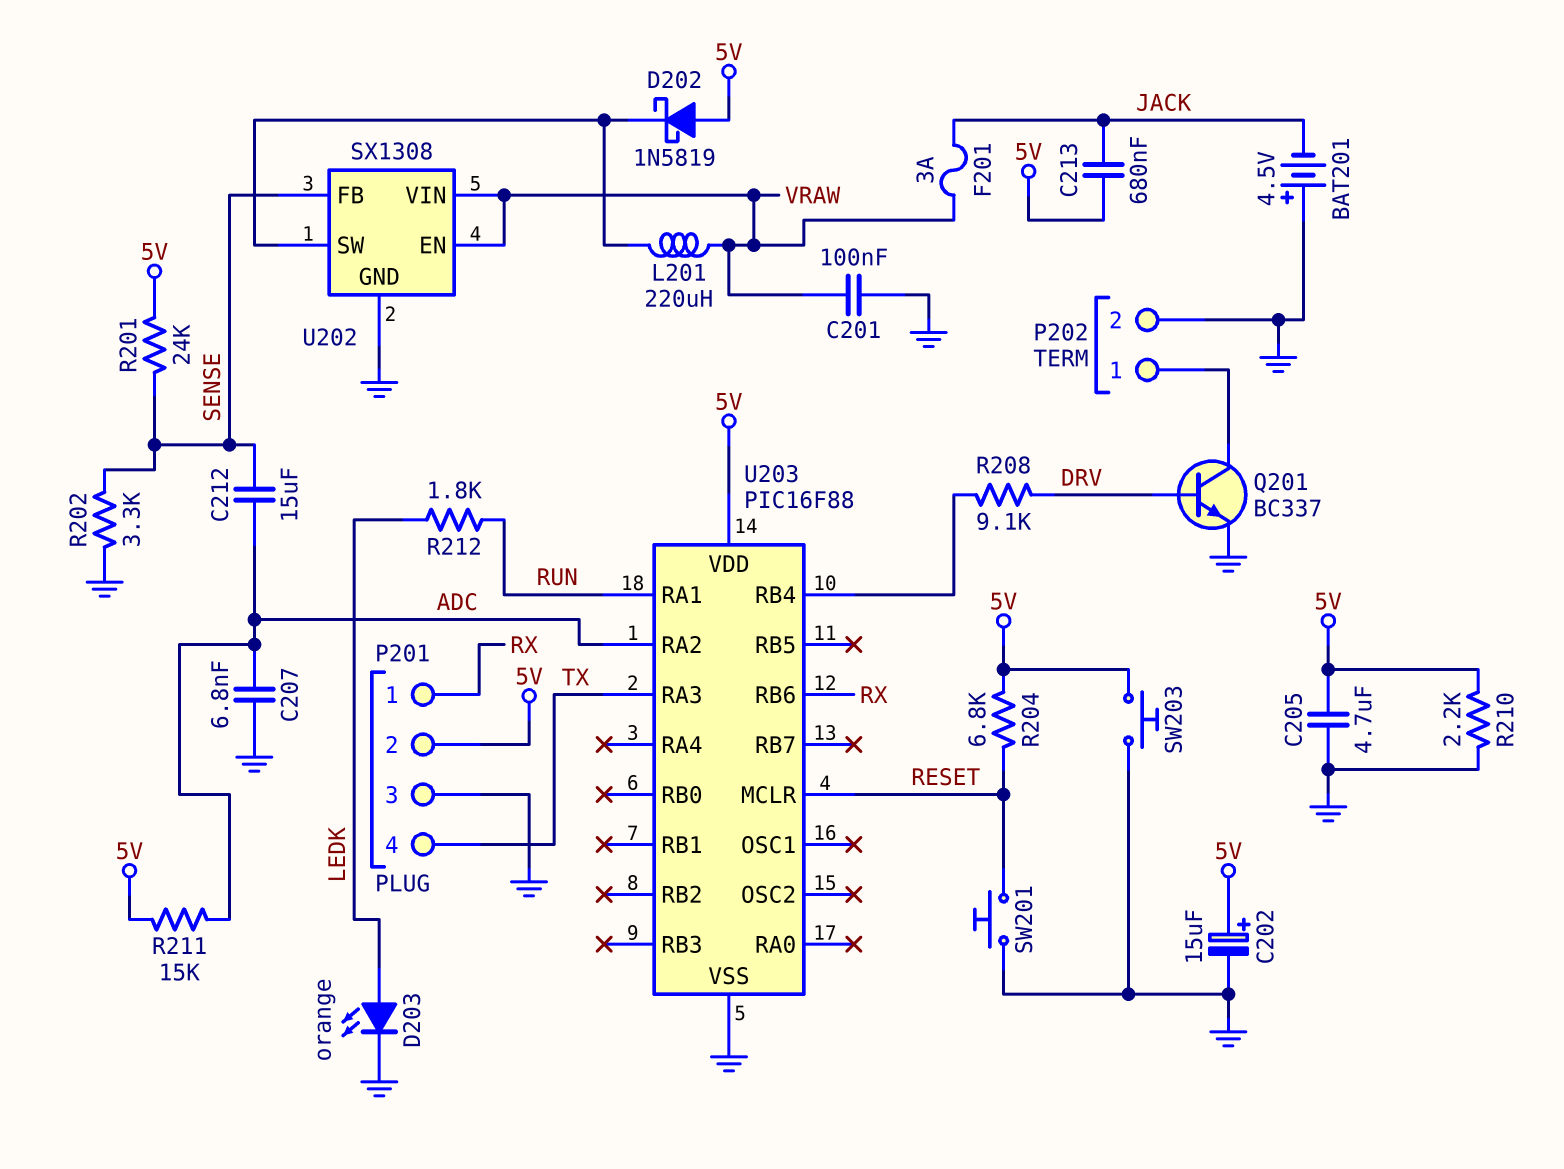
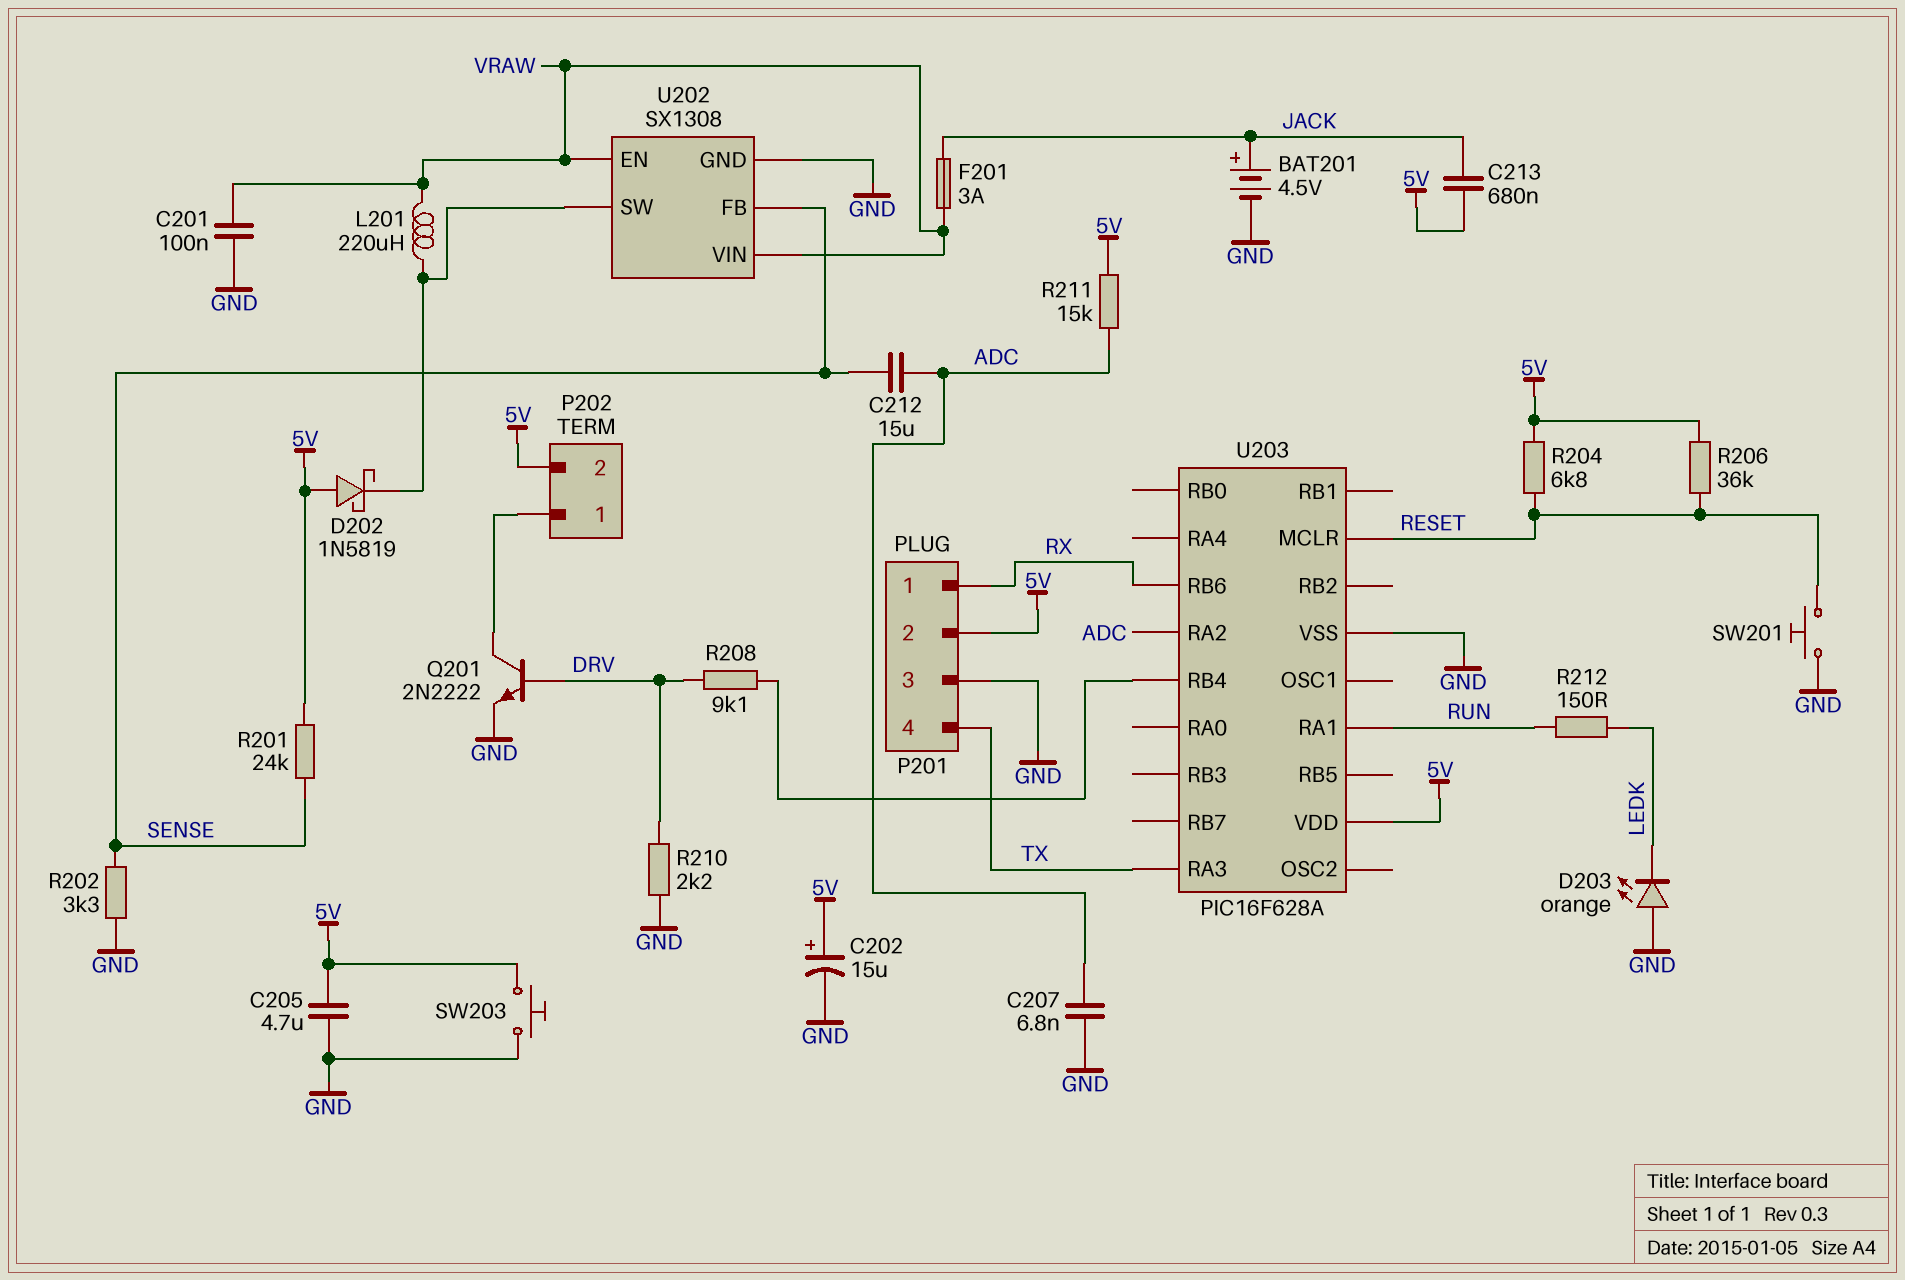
BAT201: 4.5V (plus GND, minus JACK) -> 4.5V (plus JACK, minus GND)
D203: LED orange (A LEDK, K GND) -> LED orange (A GND, K LEDK)
P202 pin 2: GND -> 5V
Q201: NPN BC337 (B DRV, C P202/1, E GND) -> NPN 2N2222 (B DRV, C P202/1, E GND)
R206: none -> 36k (5V, RESET)
R210: 2.2k (5V, GND) -> 2.2k (DRV, GND)
R212: 1.8k (LEDK, RUN) -> 150 (LEDK, RUN)
U203: PIC16F88 -> PIC16F628A

